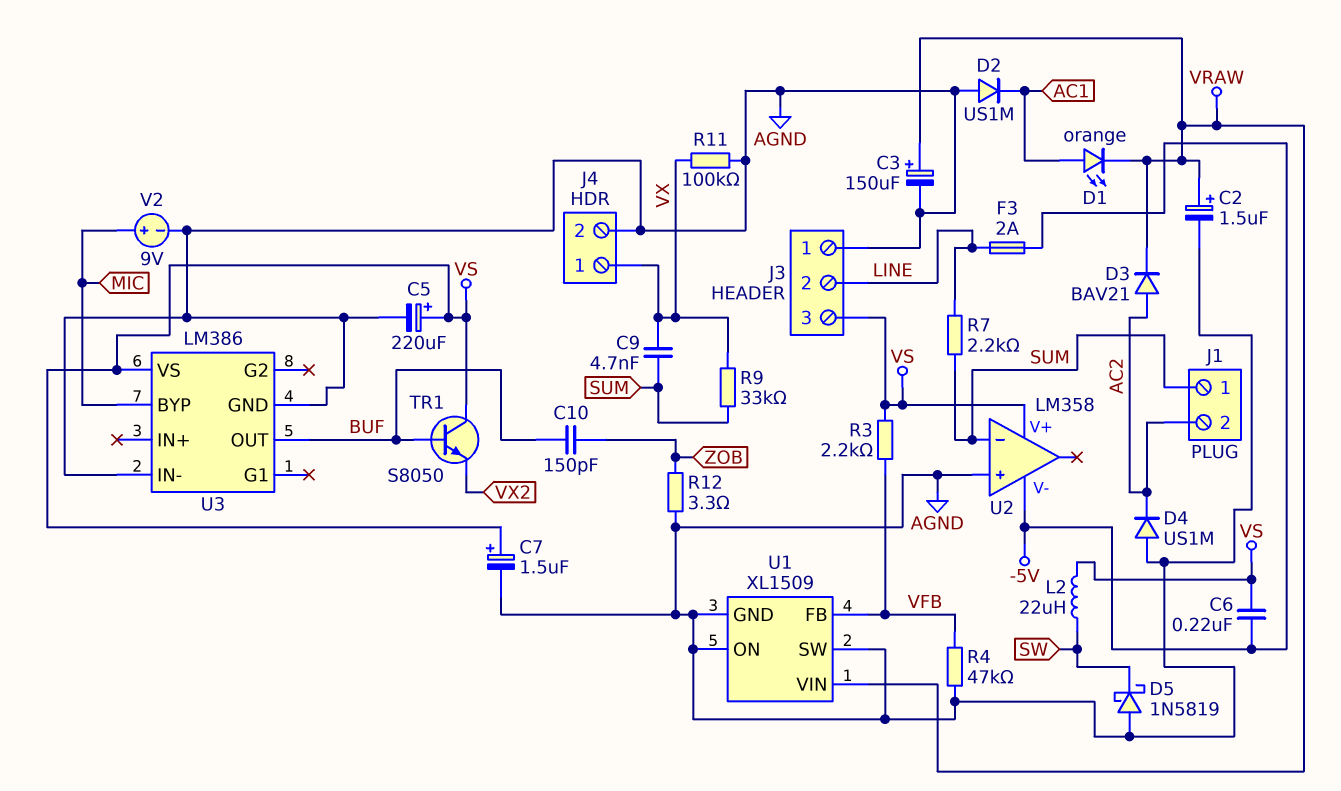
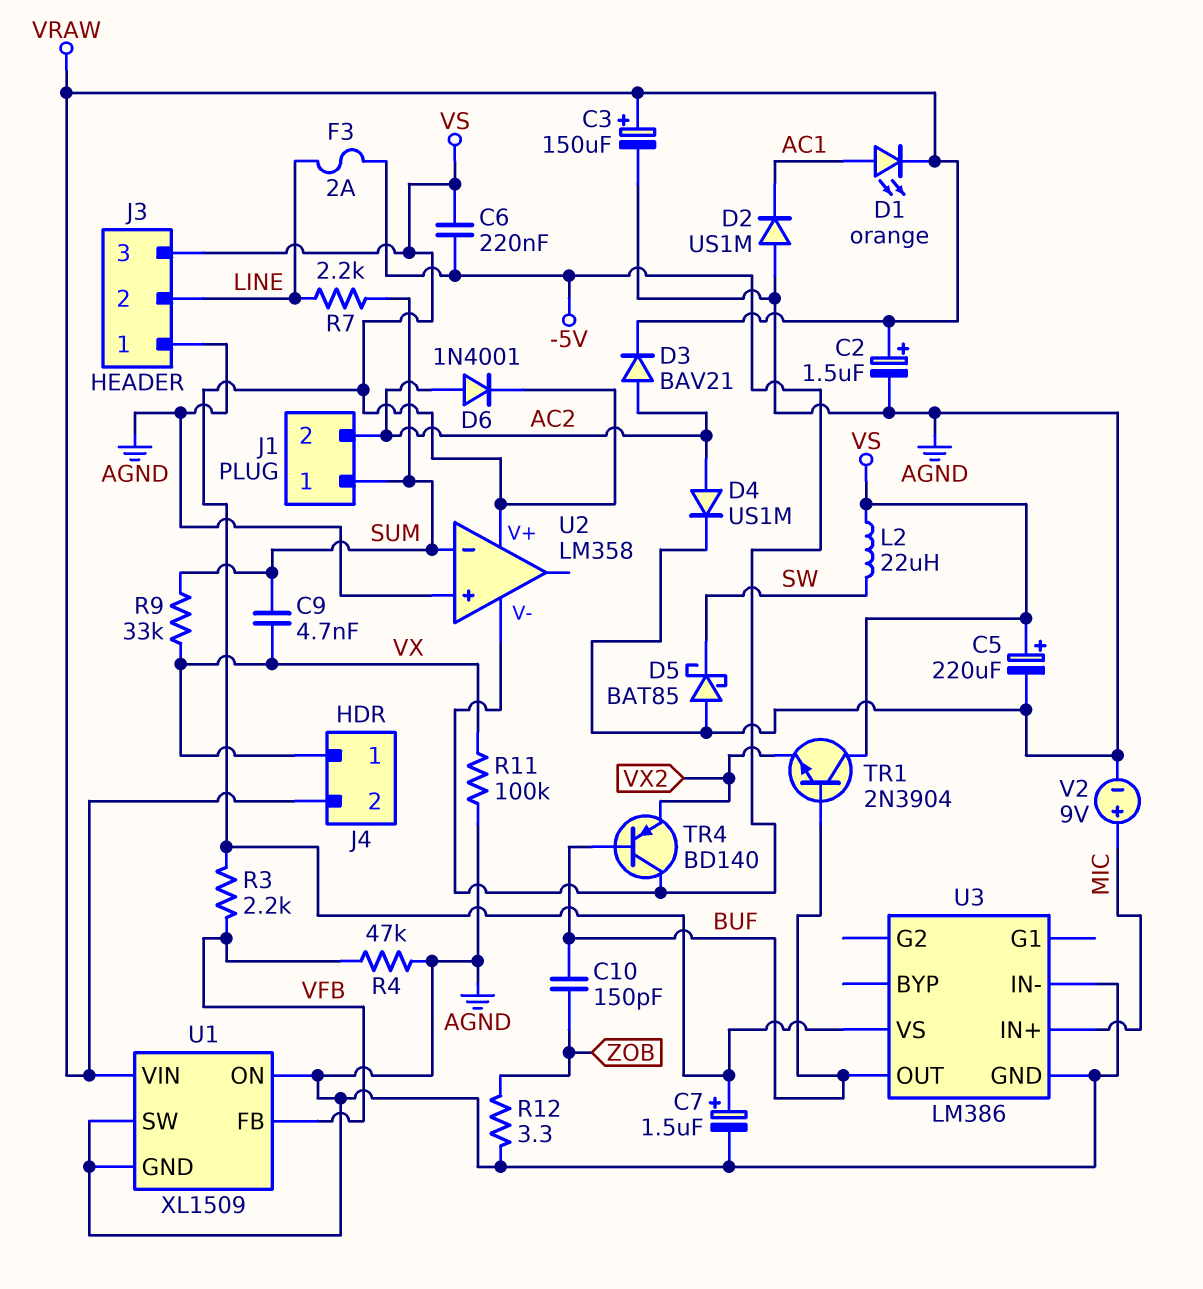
D4: diode US1M (A AGND, K AC2) -> diode US1M (A AC2, K AGND)
D5: schottky 1N5819 (A AGND, K SW) -> schottky BAT85 (A AGND, K SW)
D6: none -> diode 1N4001 (A AC2, K VS)
J4 pin 2: AGND -> VRAW
TR1: NPN S8050 (B BUF, C VS, E VX2) -> NPN 2N3904 (B BUF, C VS, E VX2)
TR4: none -> PNP BD140 (B BUF, C -5V, E VX2)
U3 pin BYP: MIC -> none
U3 pin IN+: none -> MIC

